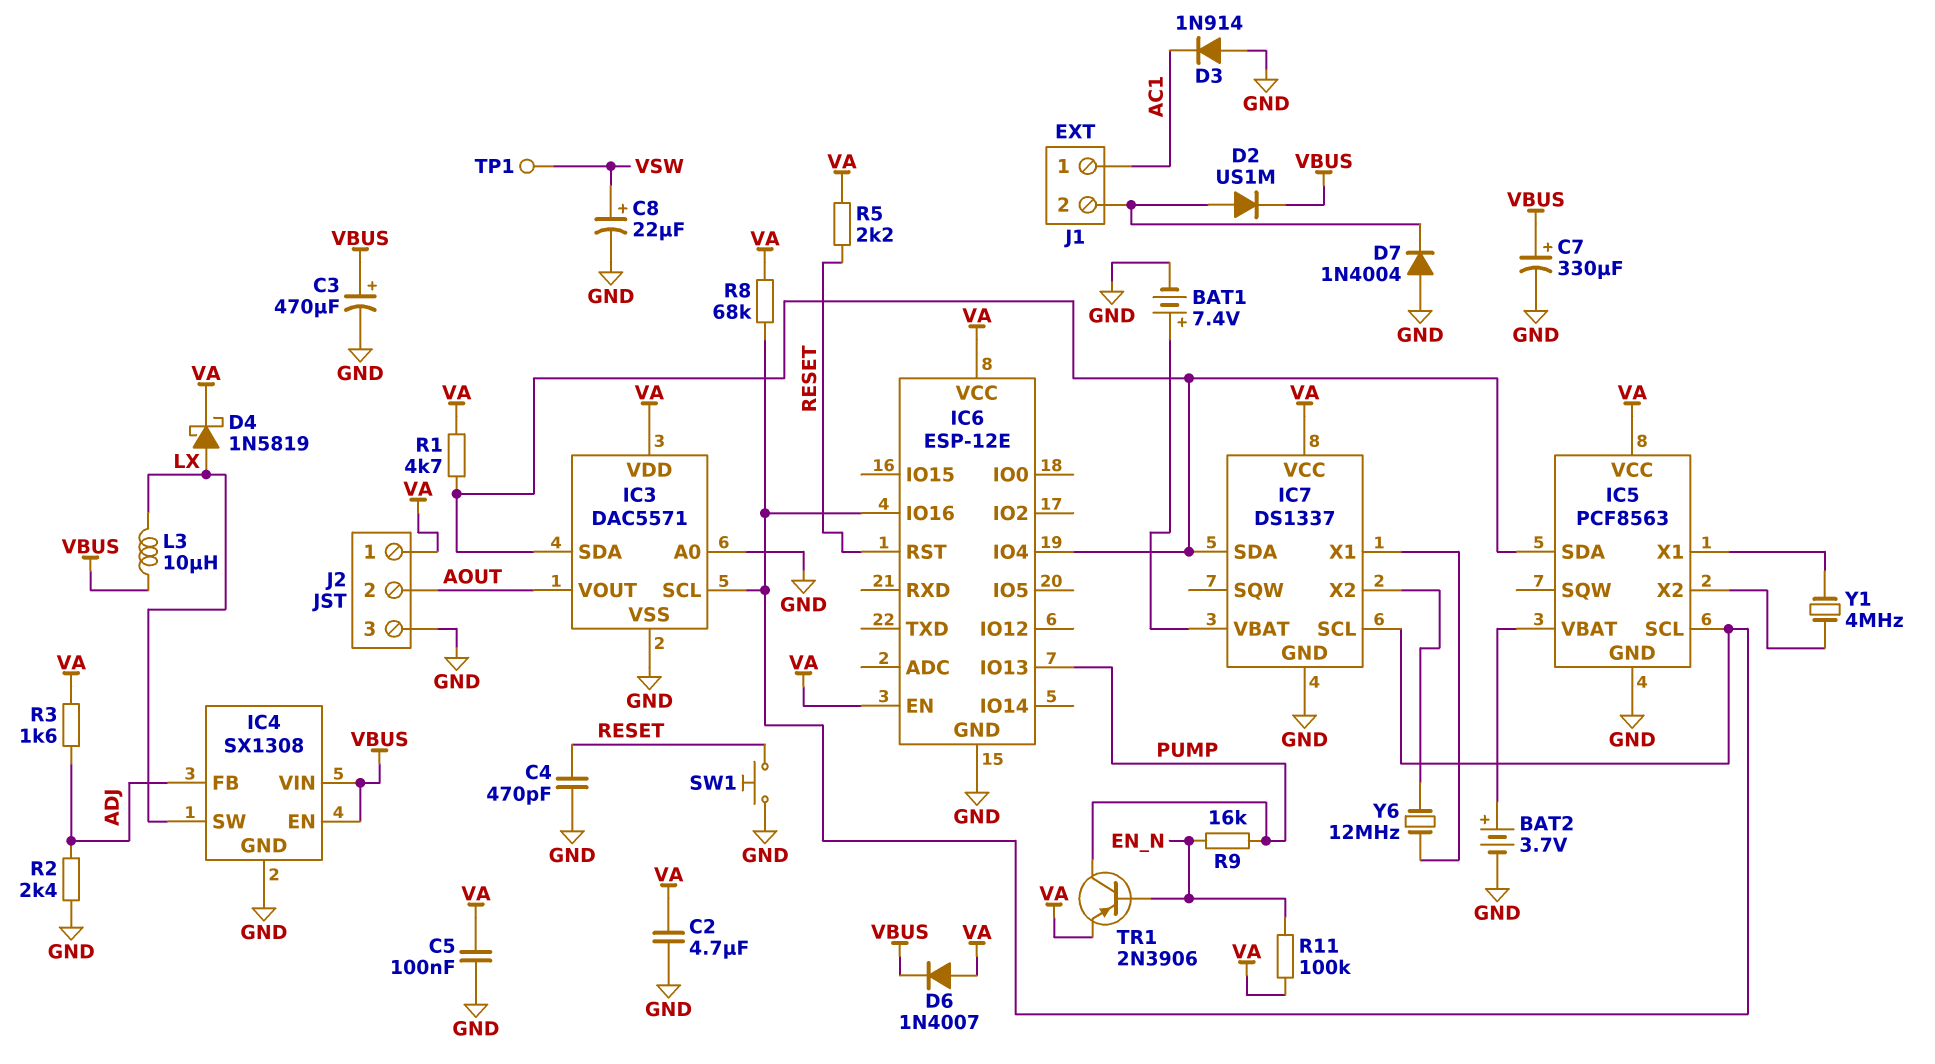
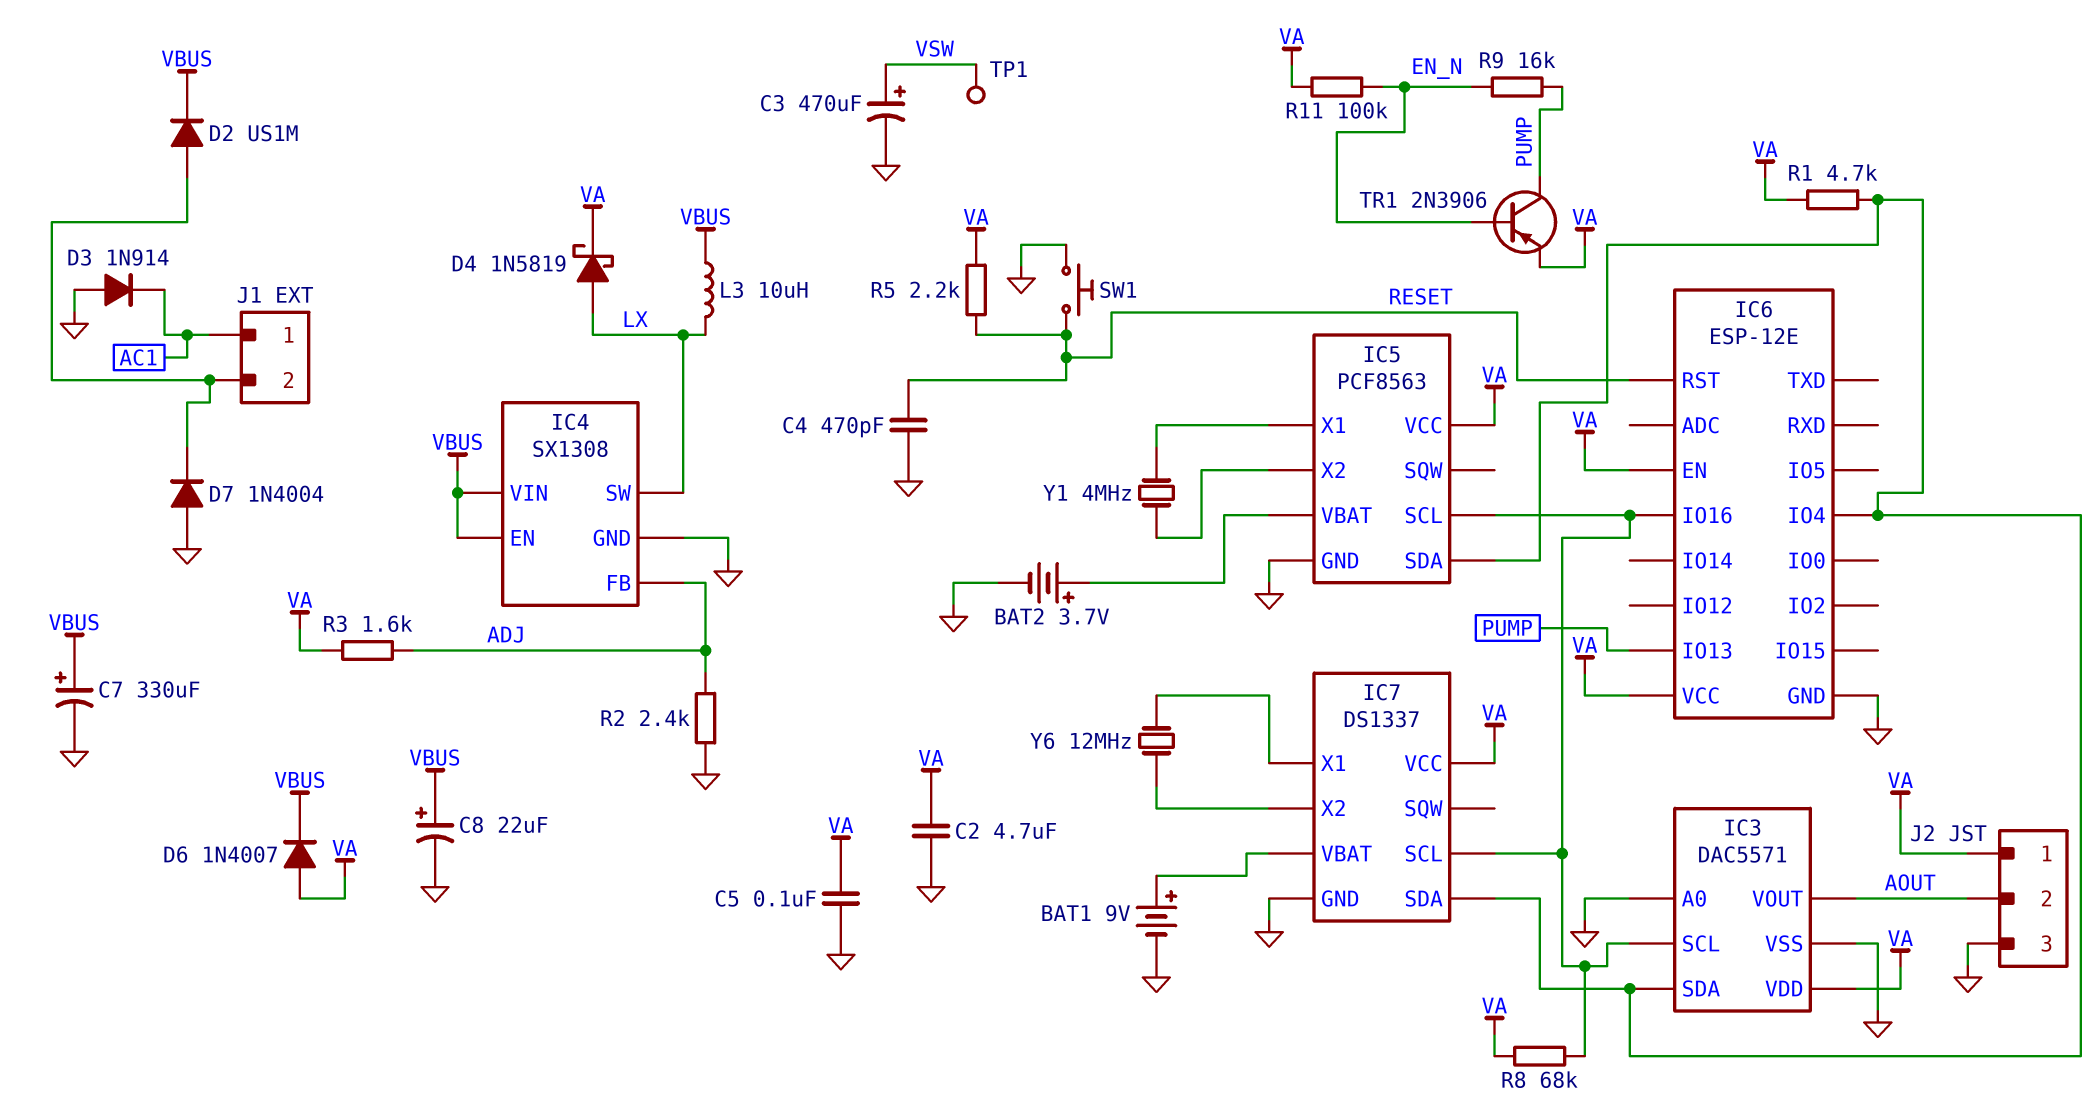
BAT1: 7.4V (plus IC7/VBAT, minus GND) -> 9V (plus IC7/VBAT, minus GND)
C3: 470uF (plus VBUS, minus GND) -> 470uF (plus VSW, minus GND)
C8: 22uF (plus VSW, minus GND) -> 22uF (plus VBUS, minus GND)

